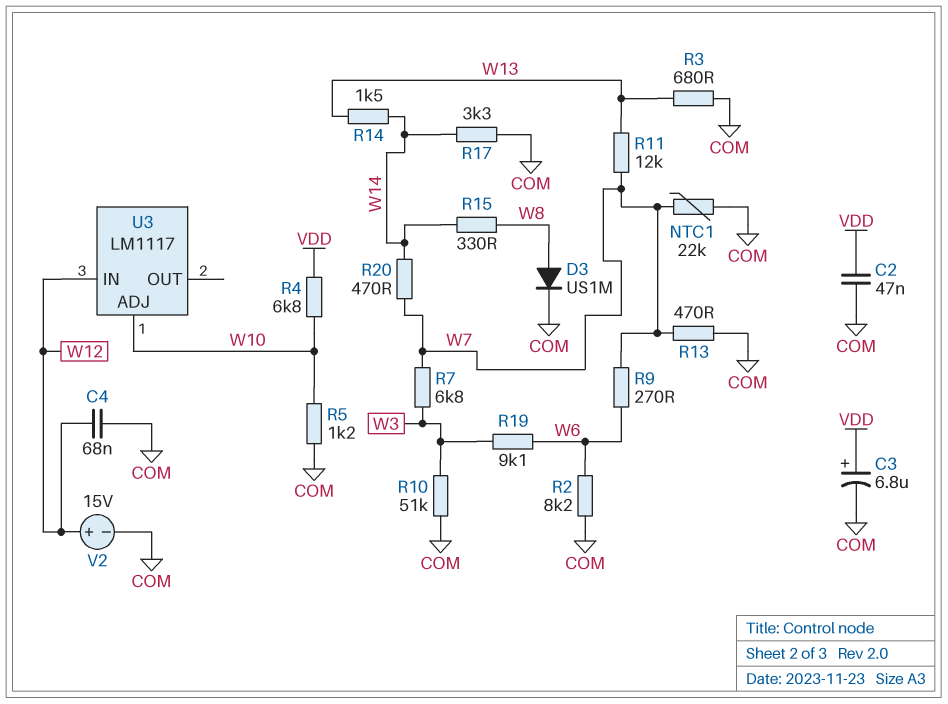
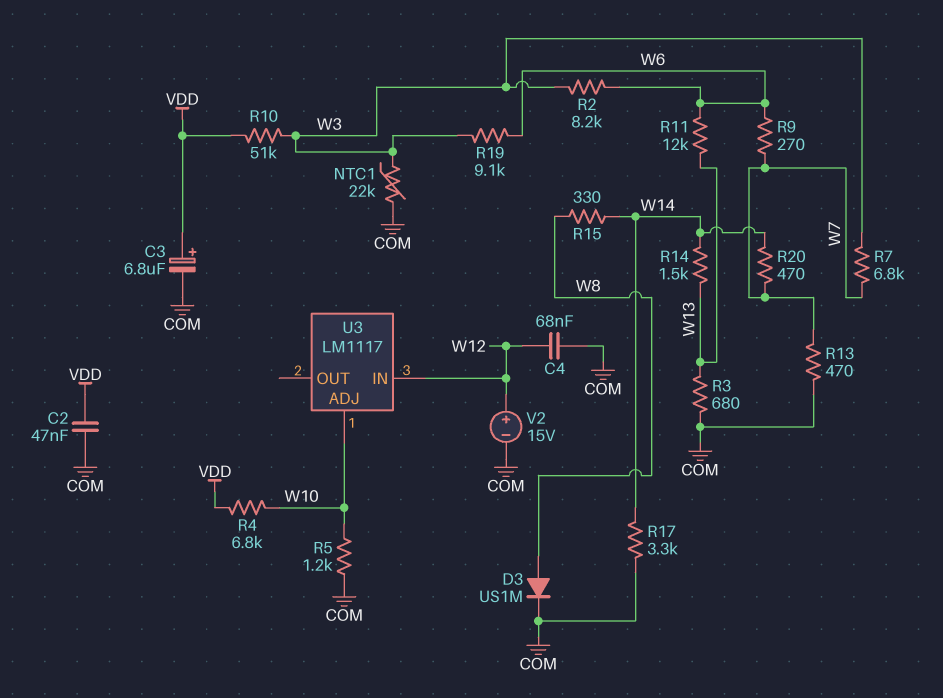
NTC1: 22k (COM, W7) -> 22k (COM, W3)
R2: 8.2k (COM, W6) -> 8.2k (W3, W6)
R10: 51k (COM, W3) -> 51k (VDD, W3)
R11: 12k (W7, W13) -> 12k (W6, W13)

